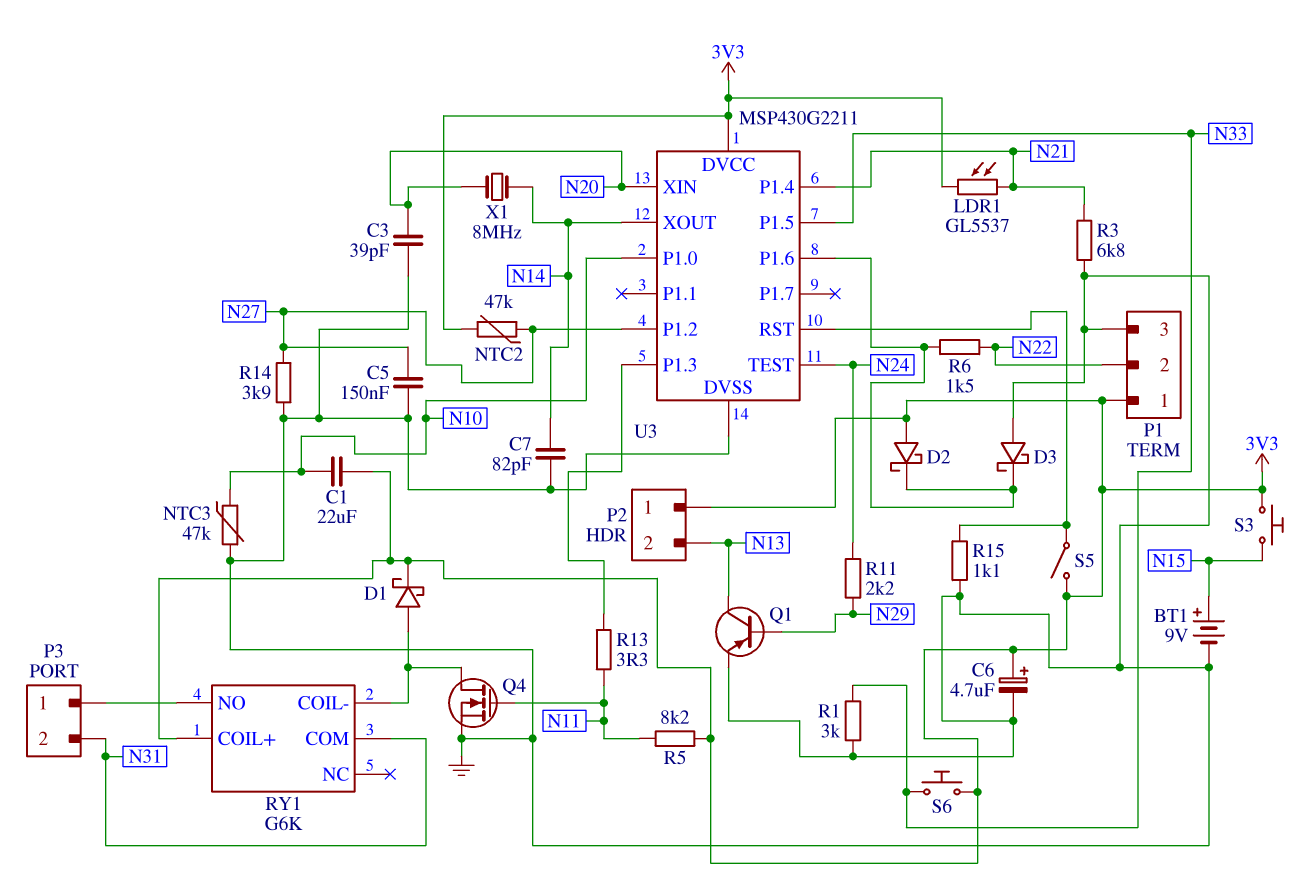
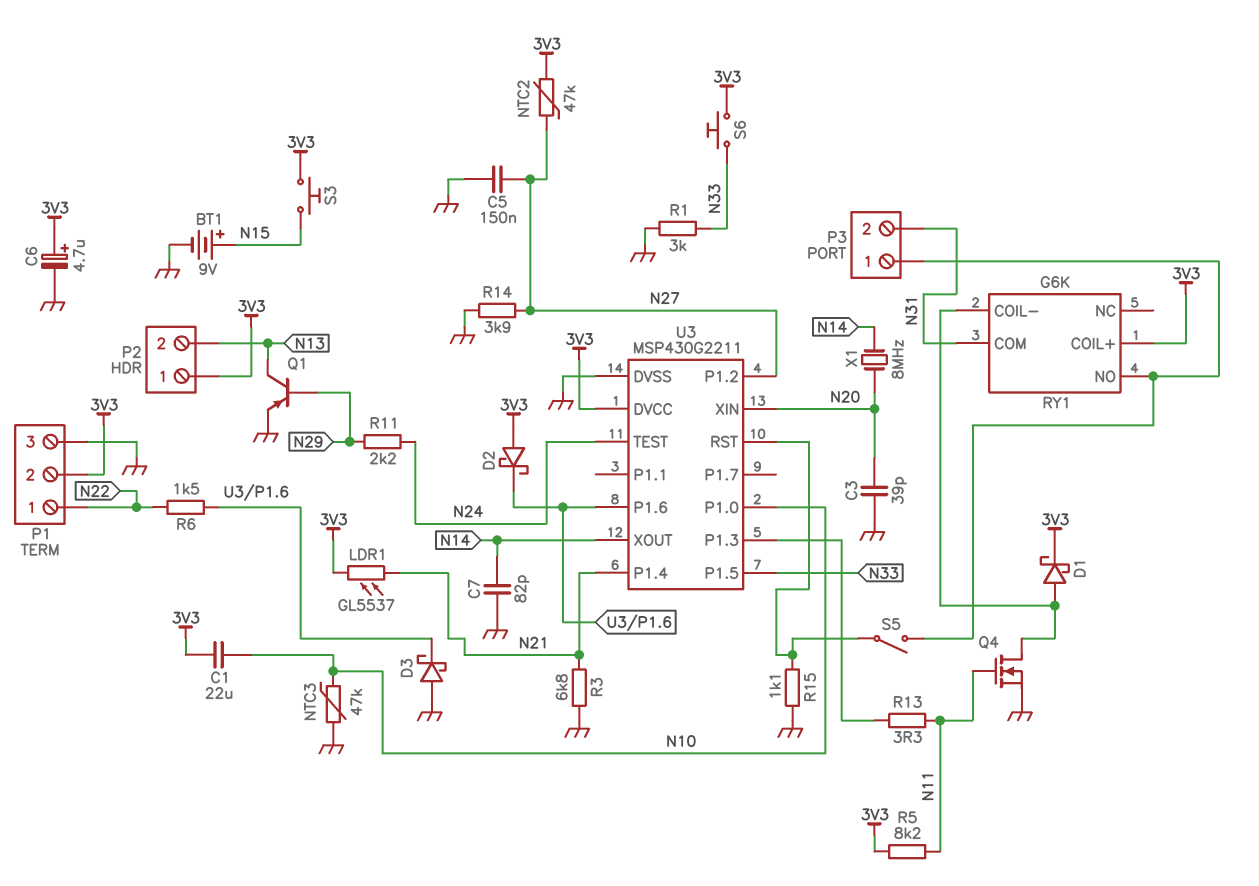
P1 pin 1: 3V3 -> N22
P1 pin 2: N22 -> 3V3
S5: switch (3V3, U3/RST) -> switch (P3/1, U3/RST)

